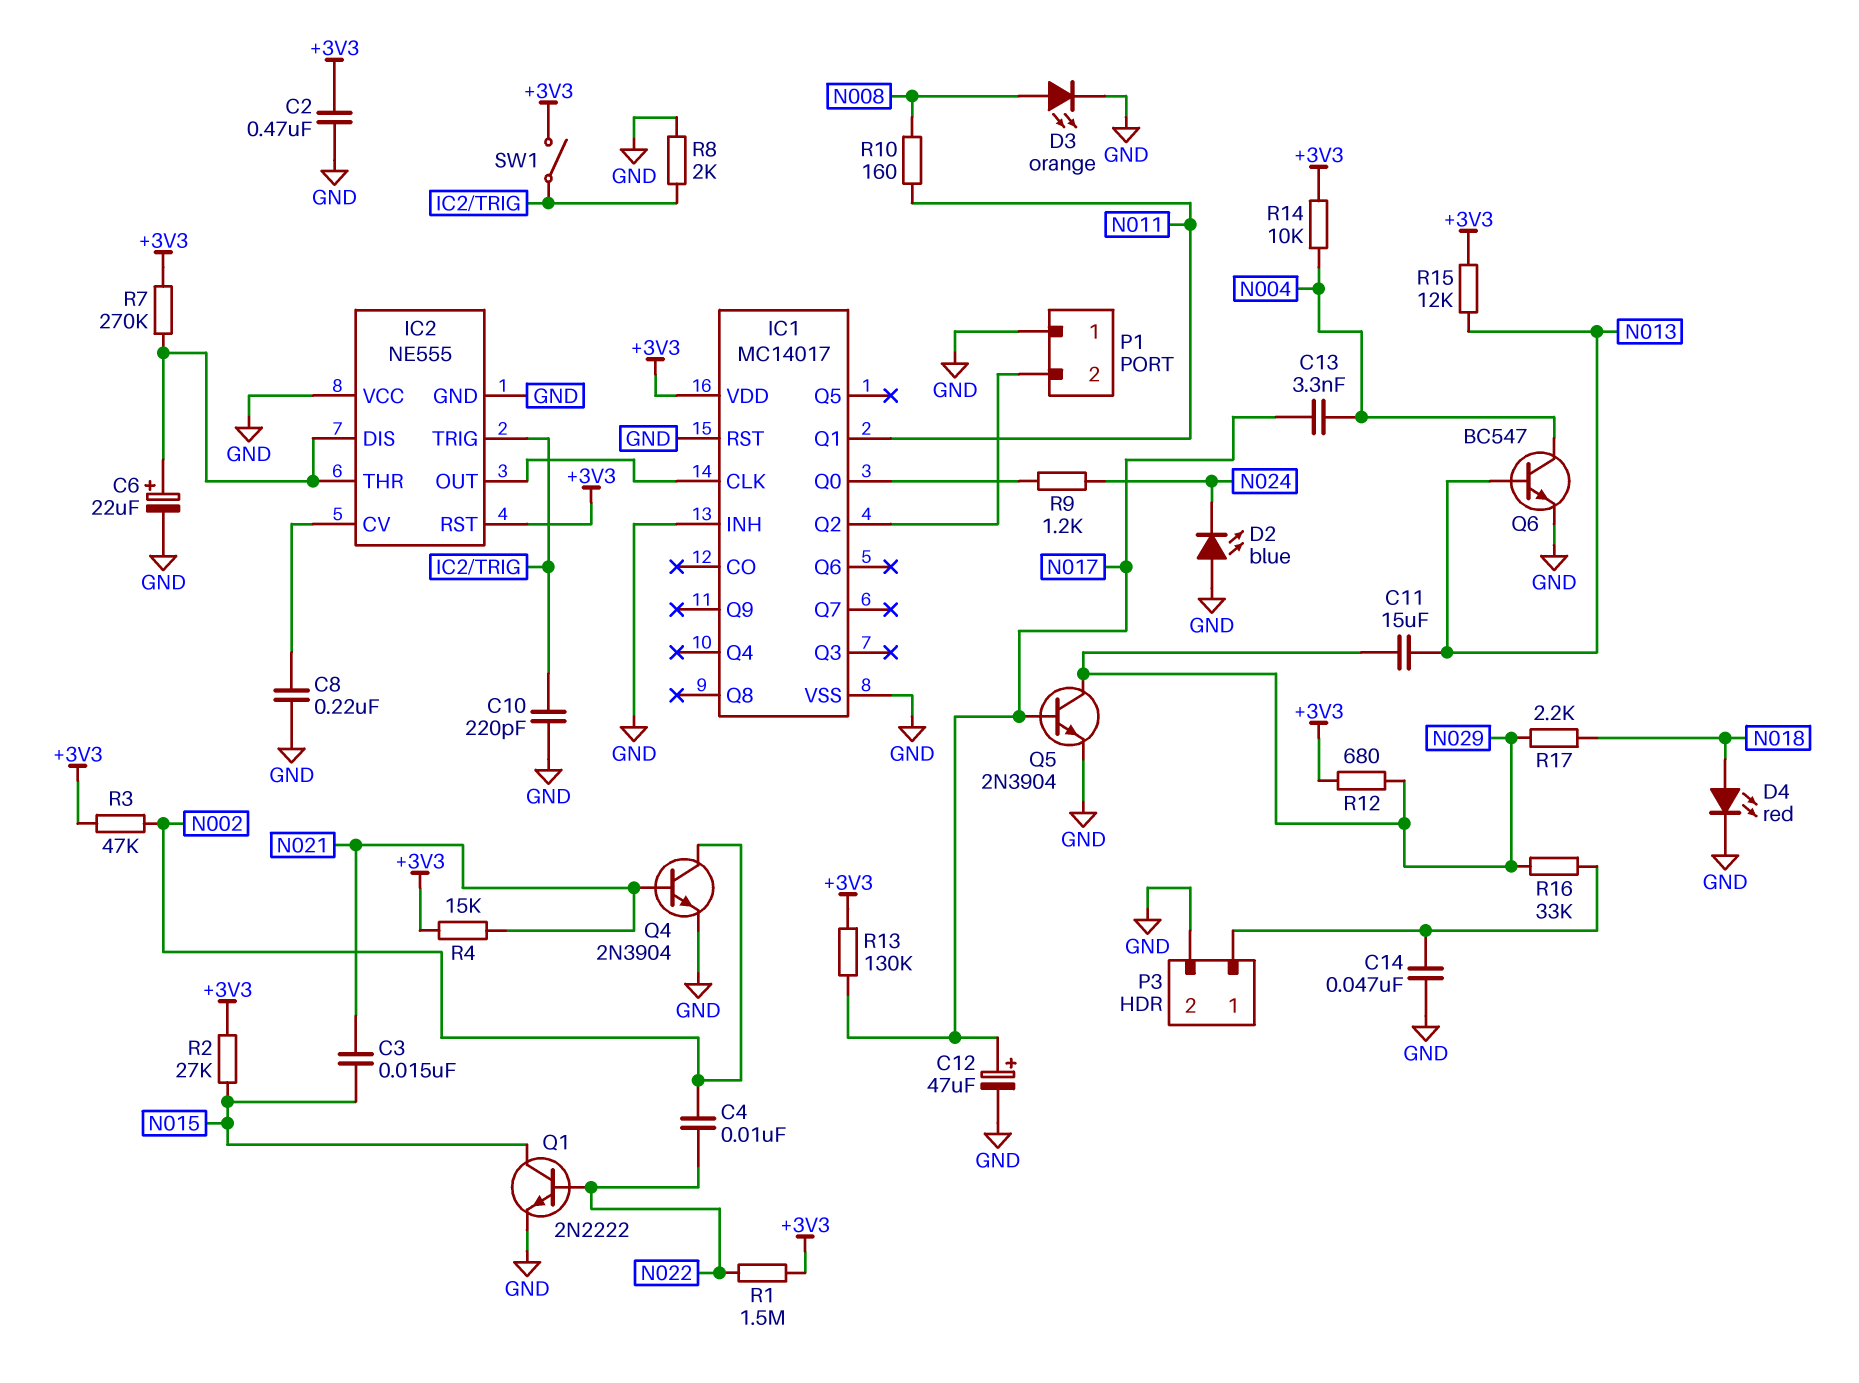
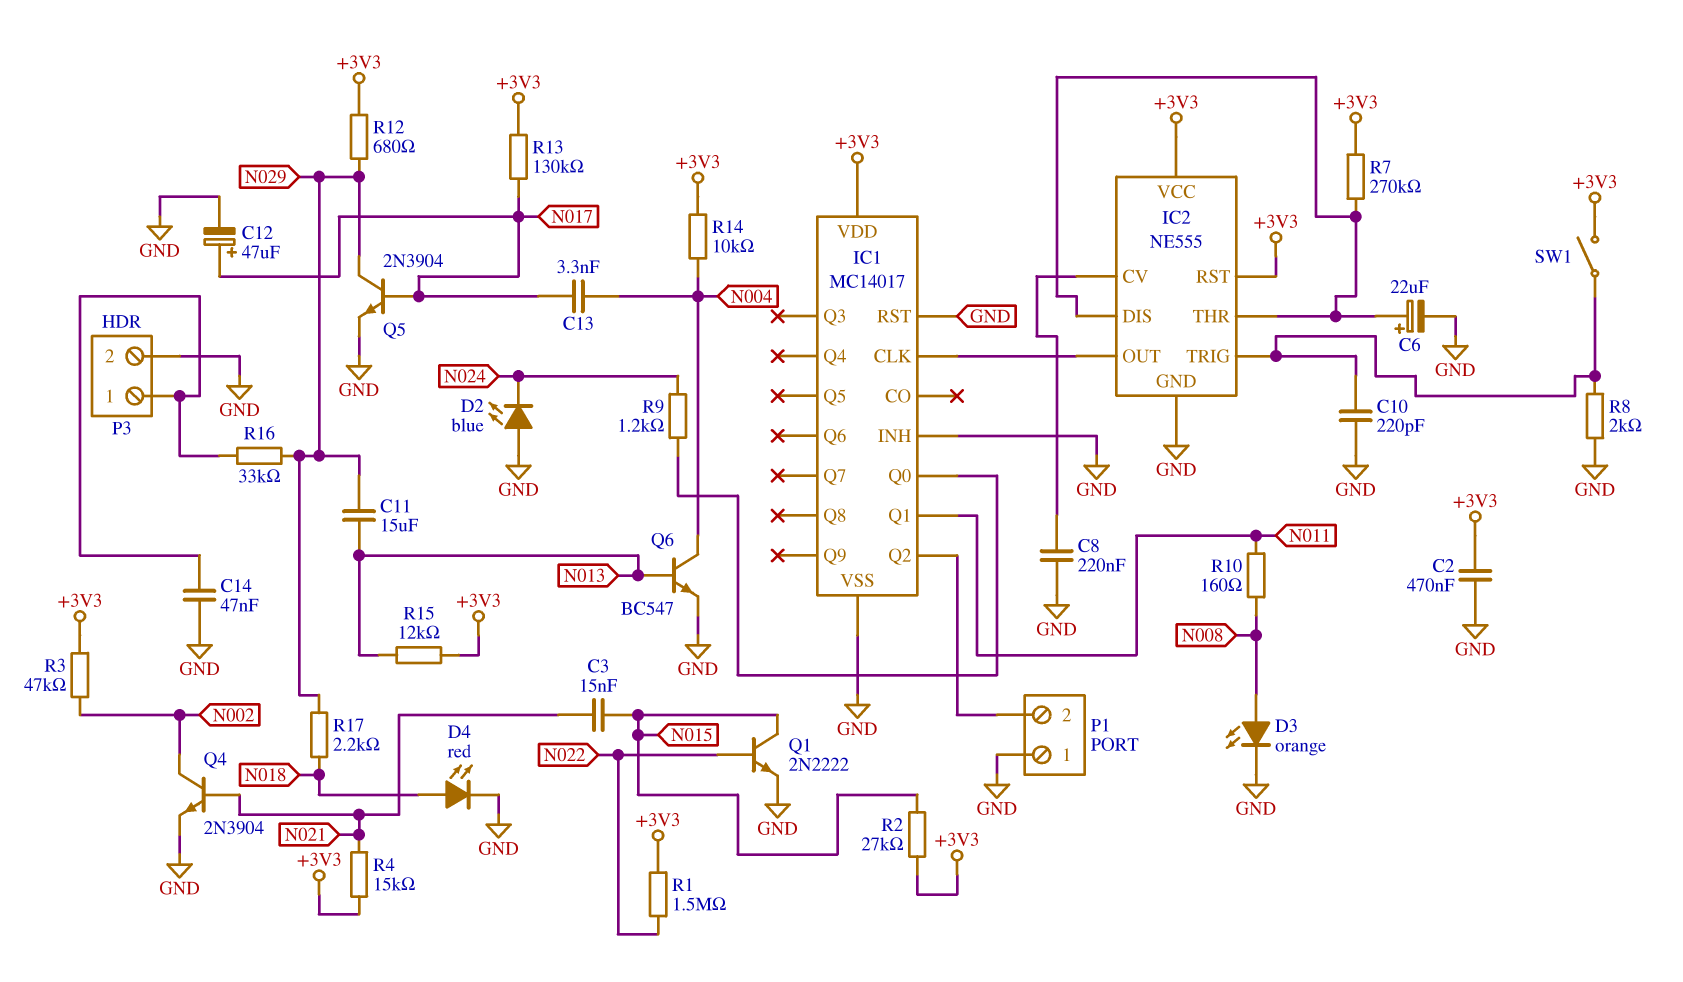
C4: 10nF (N002, N022) -> none
IC2 pin VCC: GND -> +3V3

